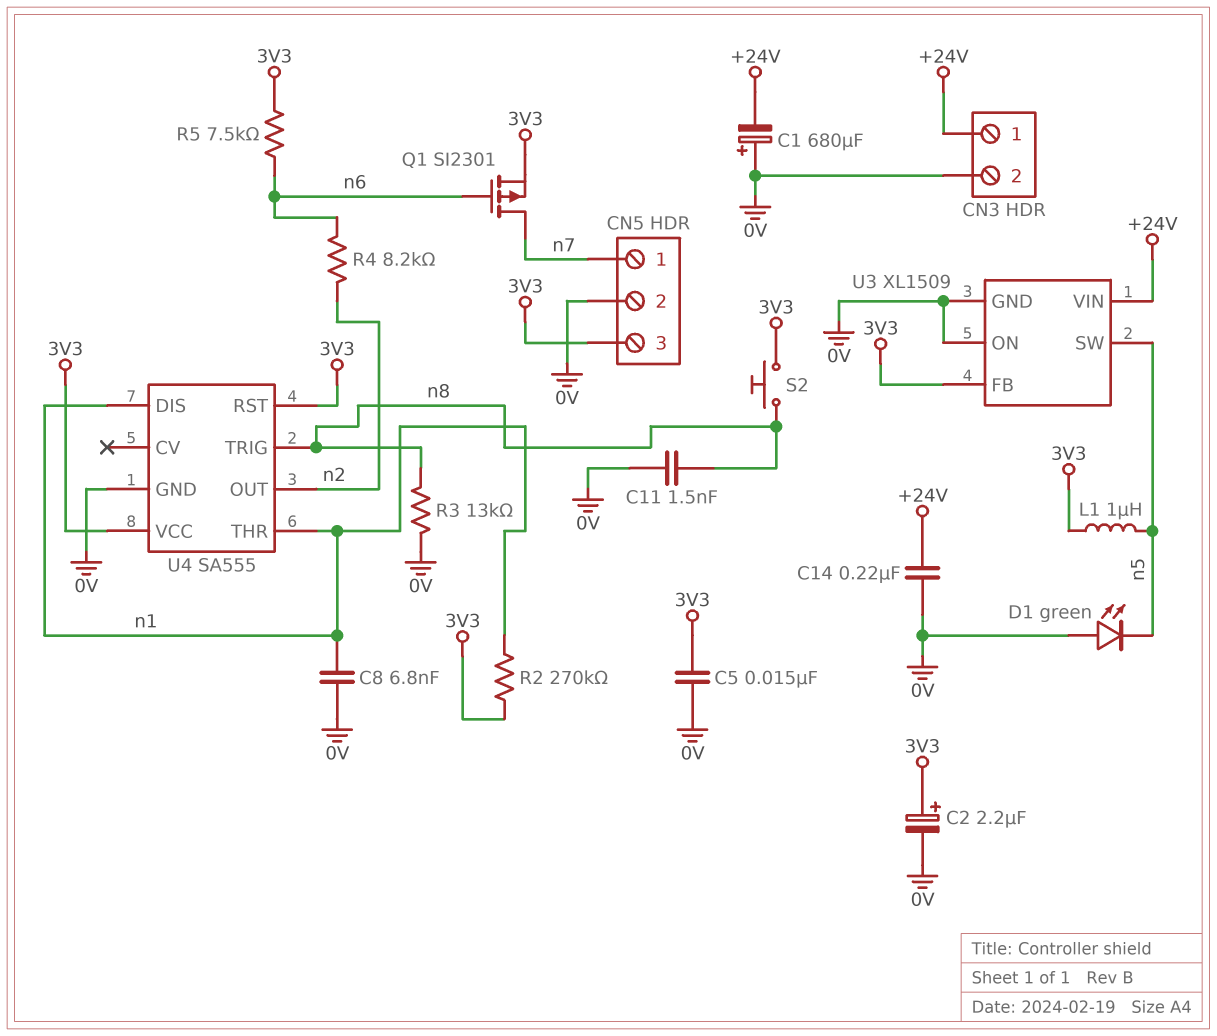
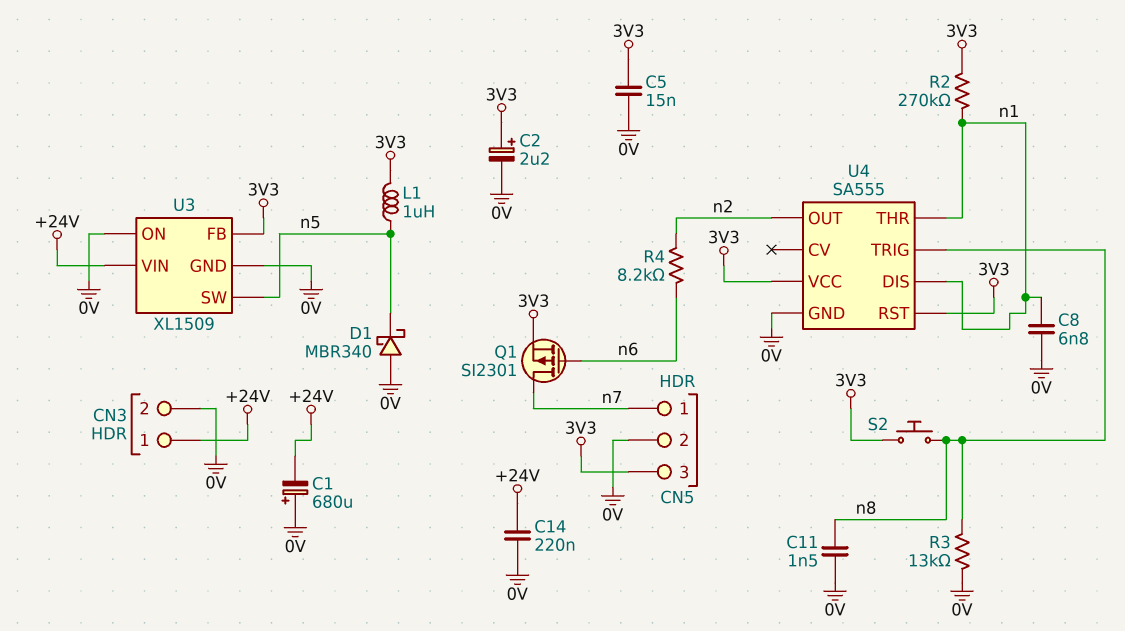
D1: LED green (A 0V, K n5) -> schottky MBR340 (A 0V, K n5)
R5: 7.5k (3V3, n6) -> none

